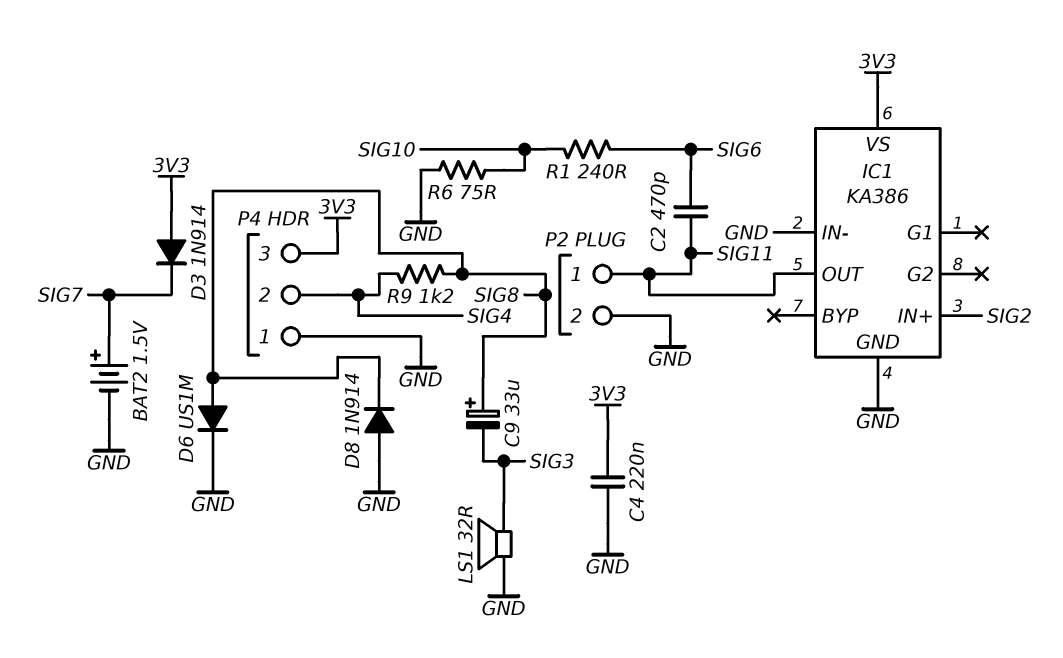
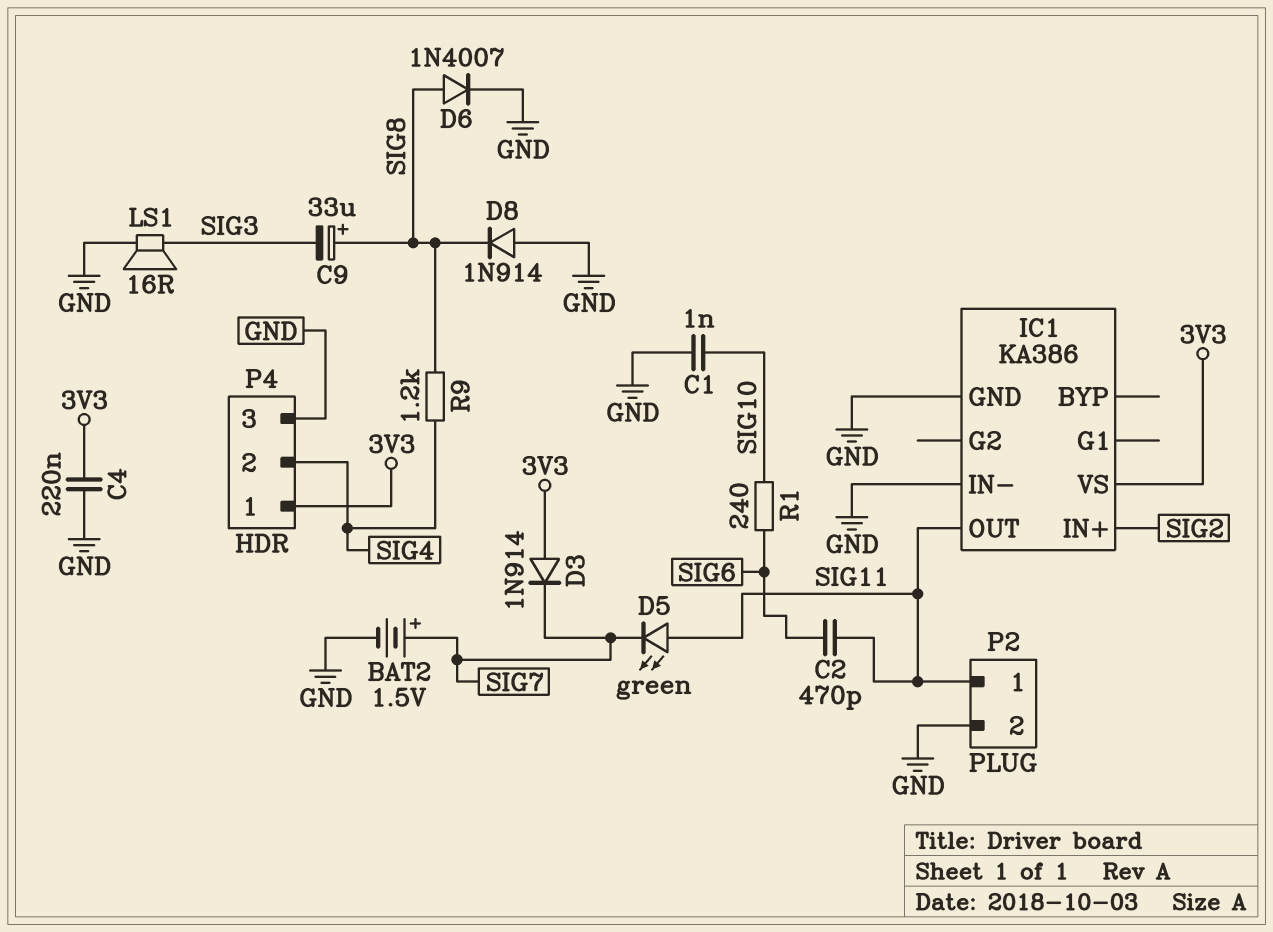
C1: none -> 1nF (GND, SIG10)
D5: none -> LED green (A SIG11, K SIG7)
D6: diode US1M (A SIG8, K GND) -> diode 1N4007 (A SIG8, K GND)
LS1: speaker 32R (GND, SIG3) -> speaker 16R (GND, SIG3)
P4 pin 1: GND -> 3V3
P4 pin 3: 3V3 -> GND
R6: 75 (GND, SIG10) -> none

